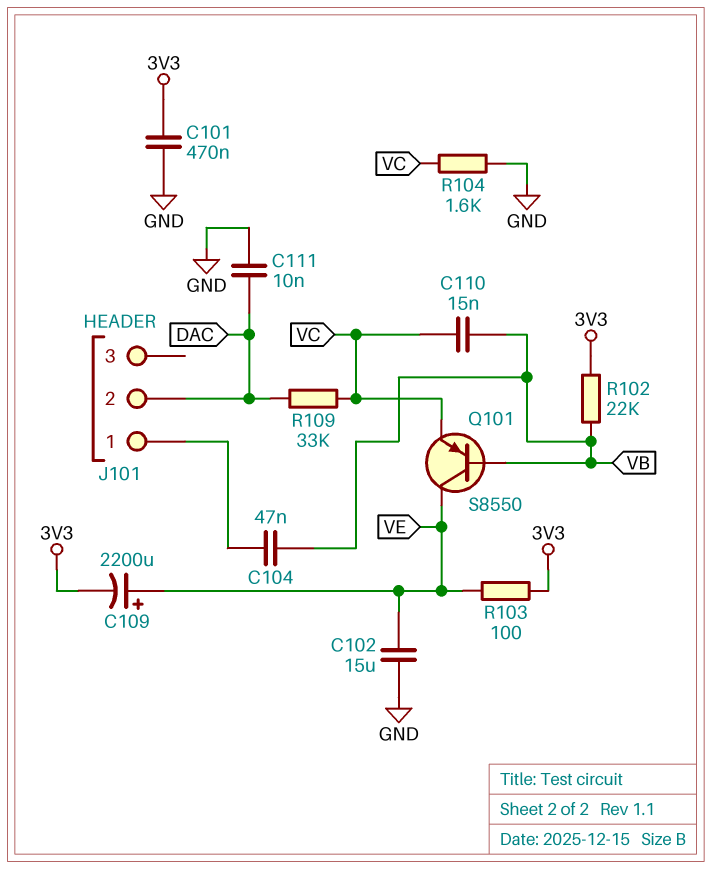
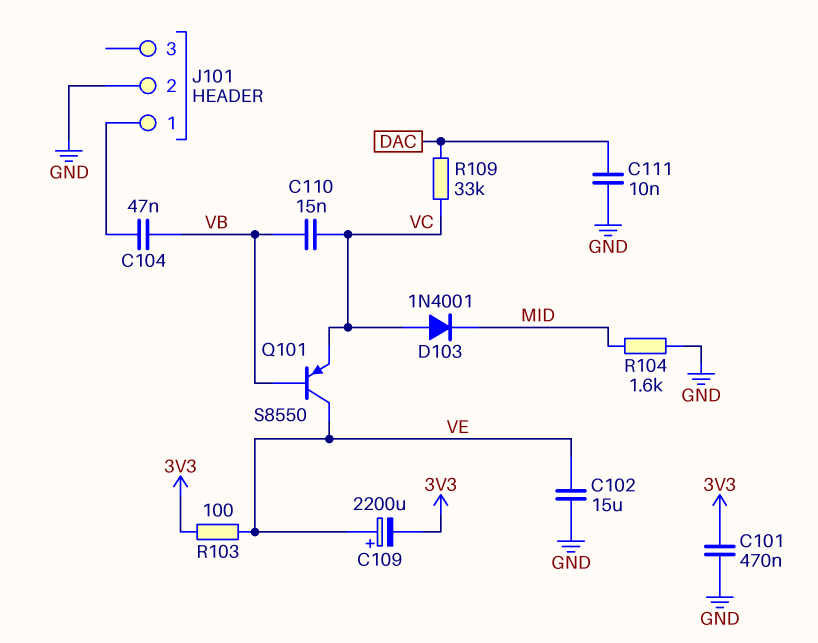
D103: none -> diode 1N4001 (A VC, K MID)
J101 pin 2: DAC -> GND
R102: 22k (3V3, VB) -> none
R104: 1.6k (GND, VC) -> 1.6k (GND, MID)

